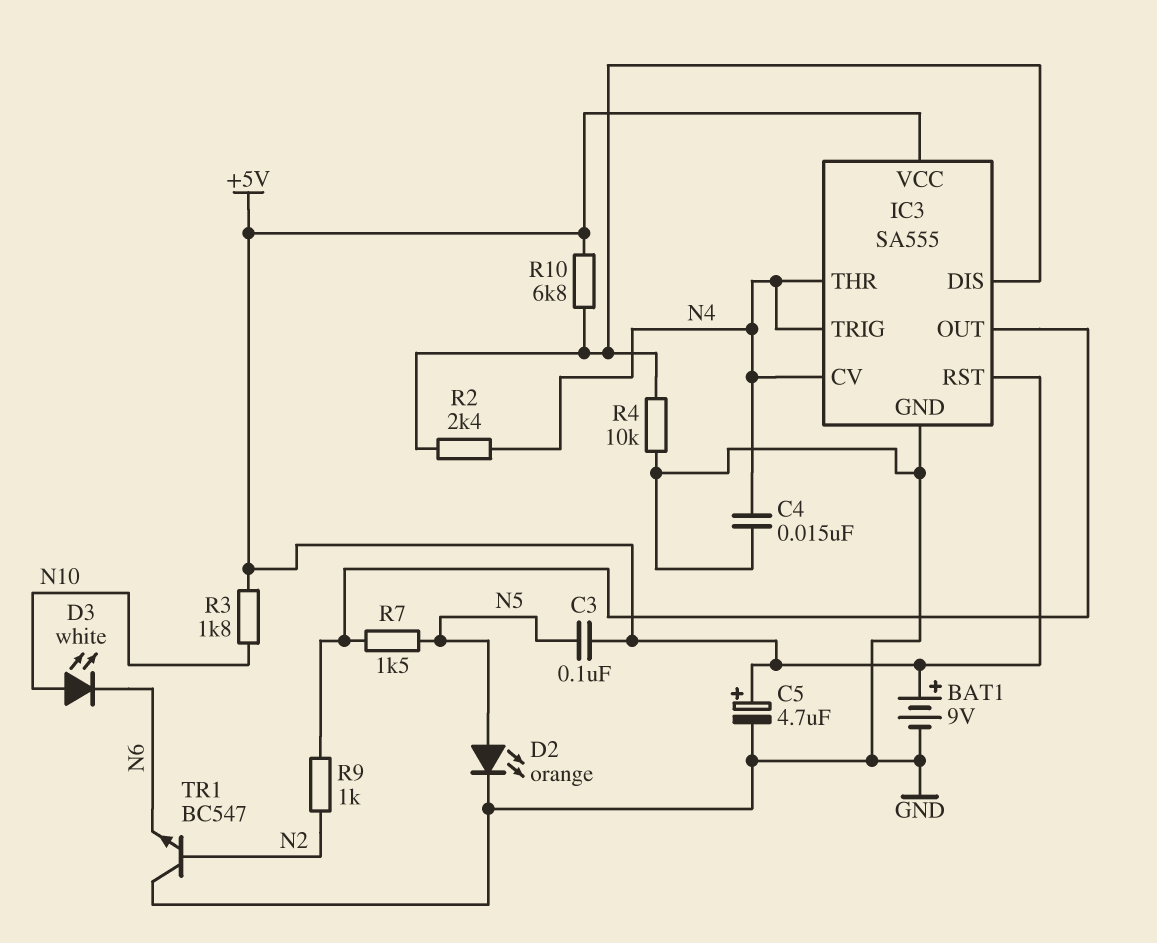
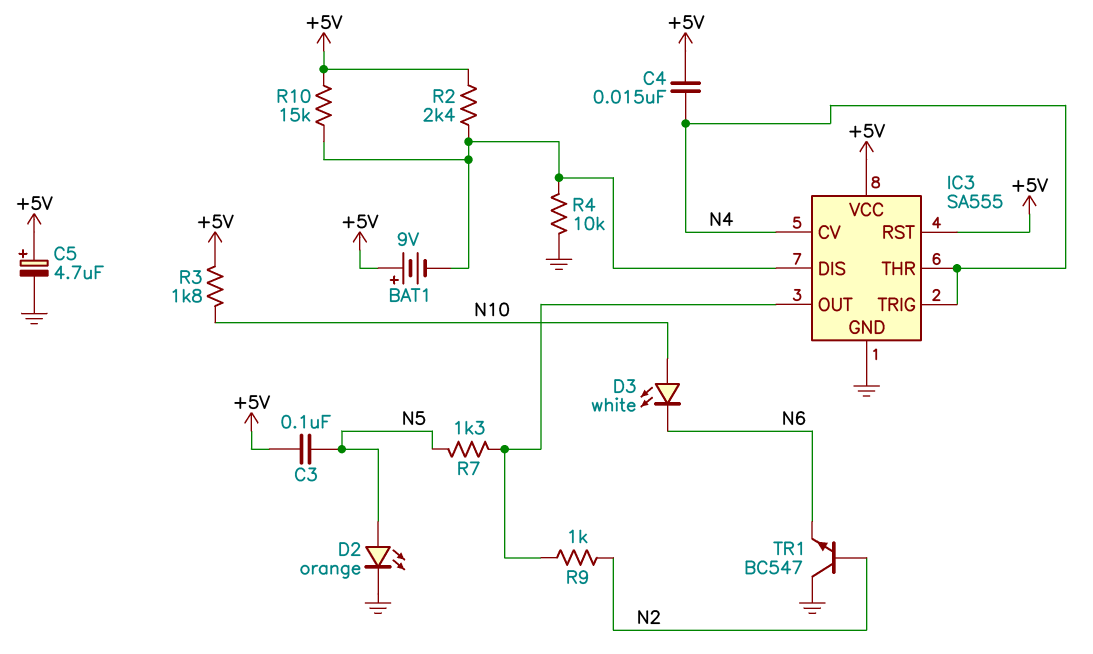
BAT1: 9V (plus +5V, minus GND) -> 9V (plus +5V, minus IC3/DIS)
C4: 15nF (GND, N4) -> 15nF (+5V, N4)
R2: 2.4k (IC3/DIS, N4) -> 2.4k (+5V, IC3/DIS)
R7: 1.5k (IC3/OUT, N5) -> 1.3k (IC3/OUT, N5)
R10: 6.8k (+5V, IC3/DIS) -> 15k (+5V, IC3/DIS)

